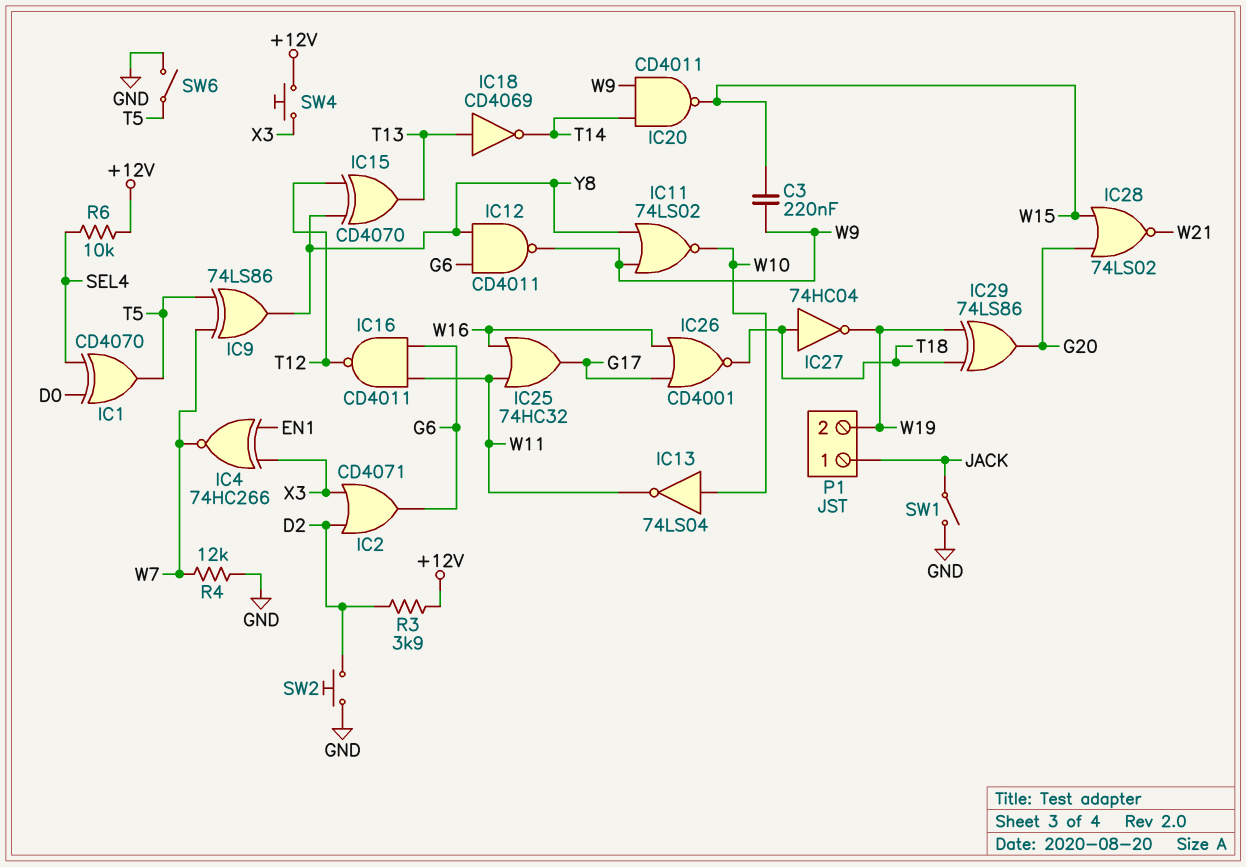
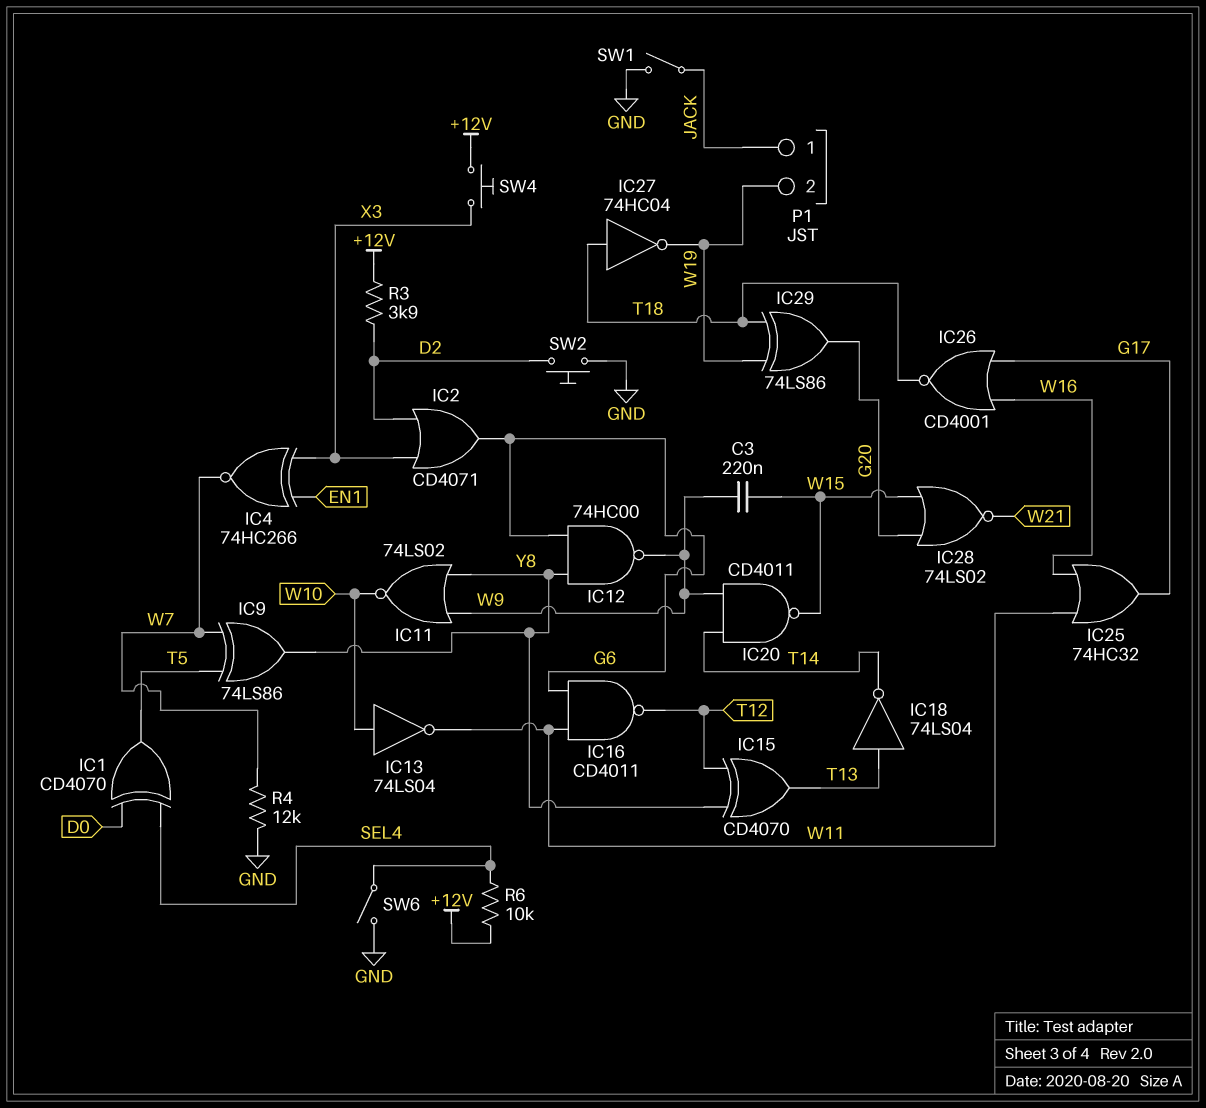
IC12: NAND CD4011 (in G6, in Y8, out W9) -> NAND 74HC00 (in G6, in Y8, out W9)
IC18: NOT CD4069 (in T13, out T14) -> NOT 74LS04 (in T13, out T14)
SW6: switch (GND, T5) -> switch (GND, SEL4)

